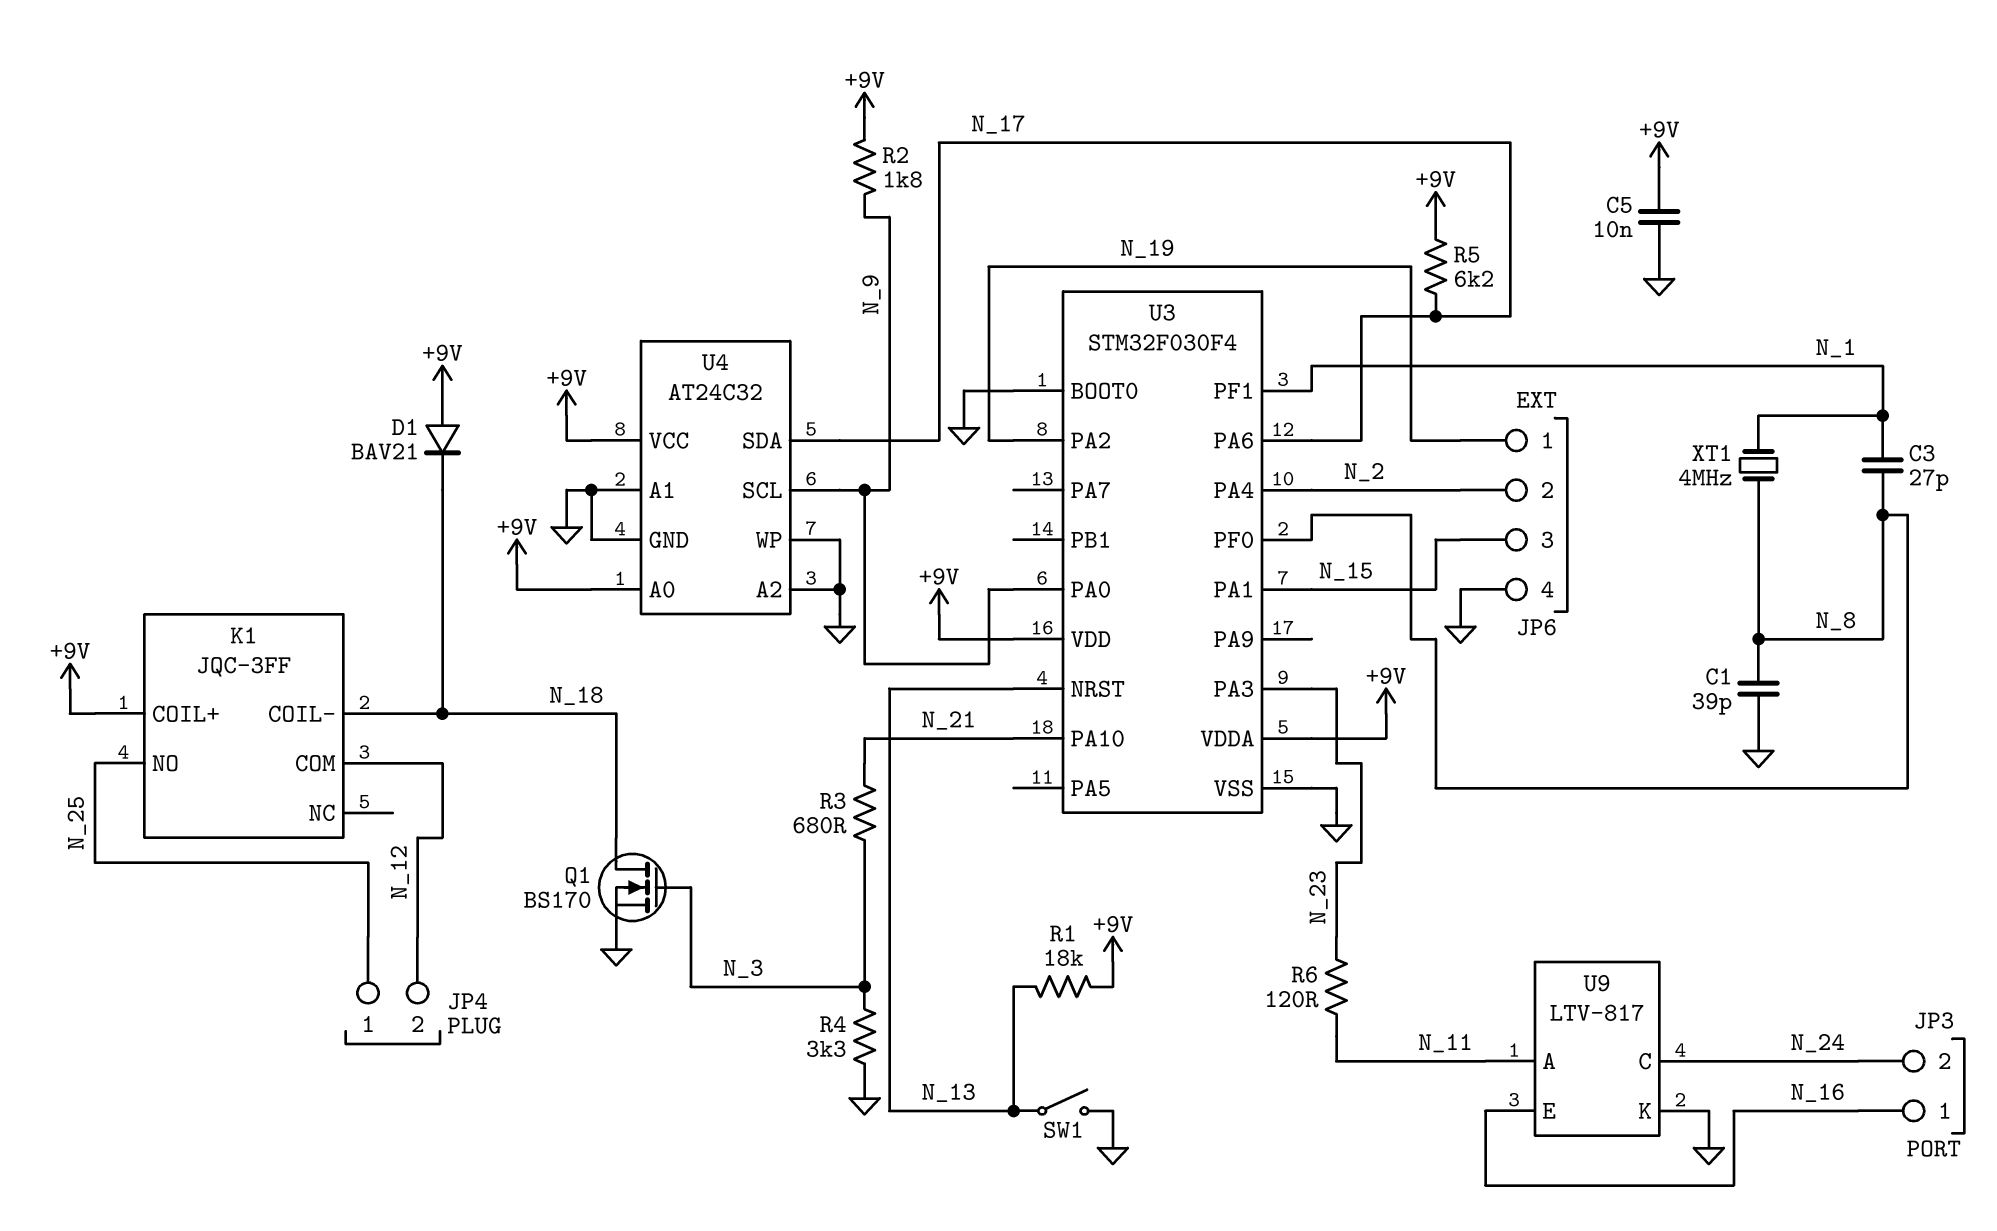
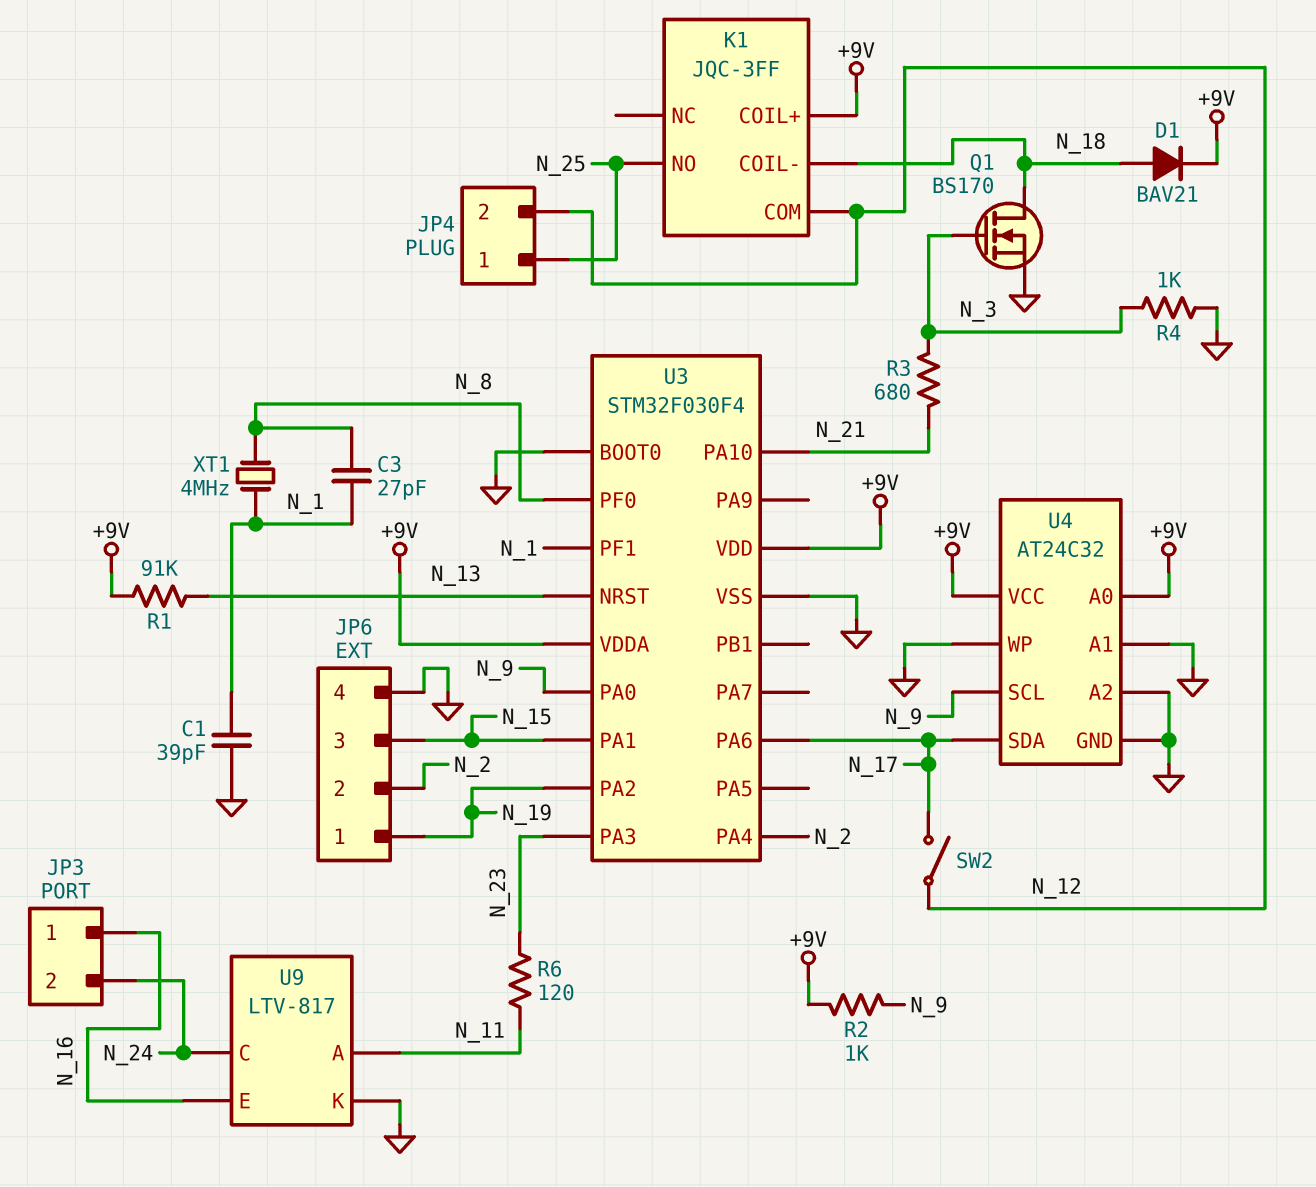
C1: 39pF (GND, N_8) -> 39pF (GND, N_1)
C5: 10nF (+9V, GND) -> none
D1: diode BAV21 (A +9V, K N_18) -> diode BAV21 (A N_18, K +9V)
R1: 18k (+9V, N_13) -> 91k (+9V, N_13)
R2: 1.8k (+9V, N_9) -> 1k (+9V, N_9)
R4: 3.3k (GND, N_3) -> 1k (GND, N_3)
R5: 6.2k (+9V, N_17) -> none
SW1: switch (GND, N_13) -> none
SW2: none -> switch (N_12, N_17)

